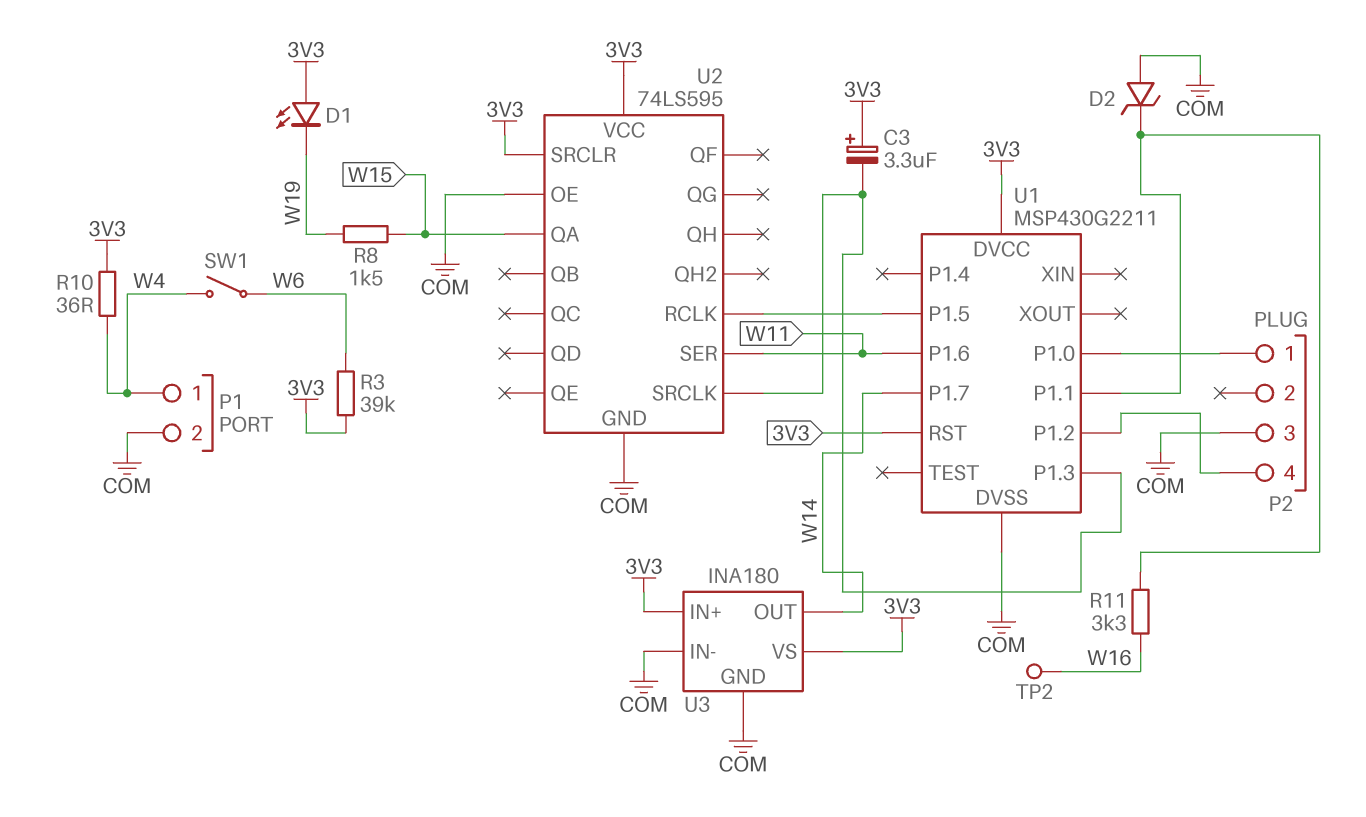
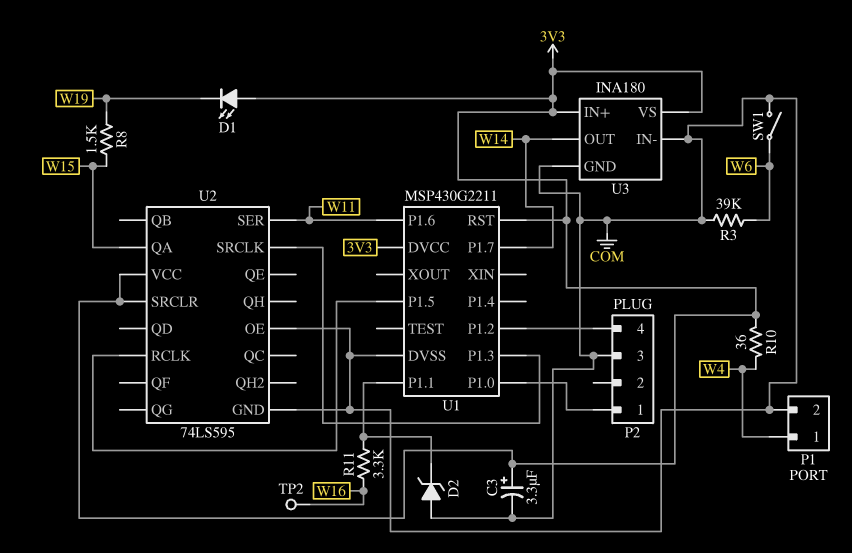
C3: 3.3uF (plus 3V3, minus U1/P1.3) -> 3.3uF (plus 3V3, minus COM)
R3: 39k (3V3, W6) -> 39k (COM, W6)
SW1: switch (W4, W6) -> switch (COM, W6)

